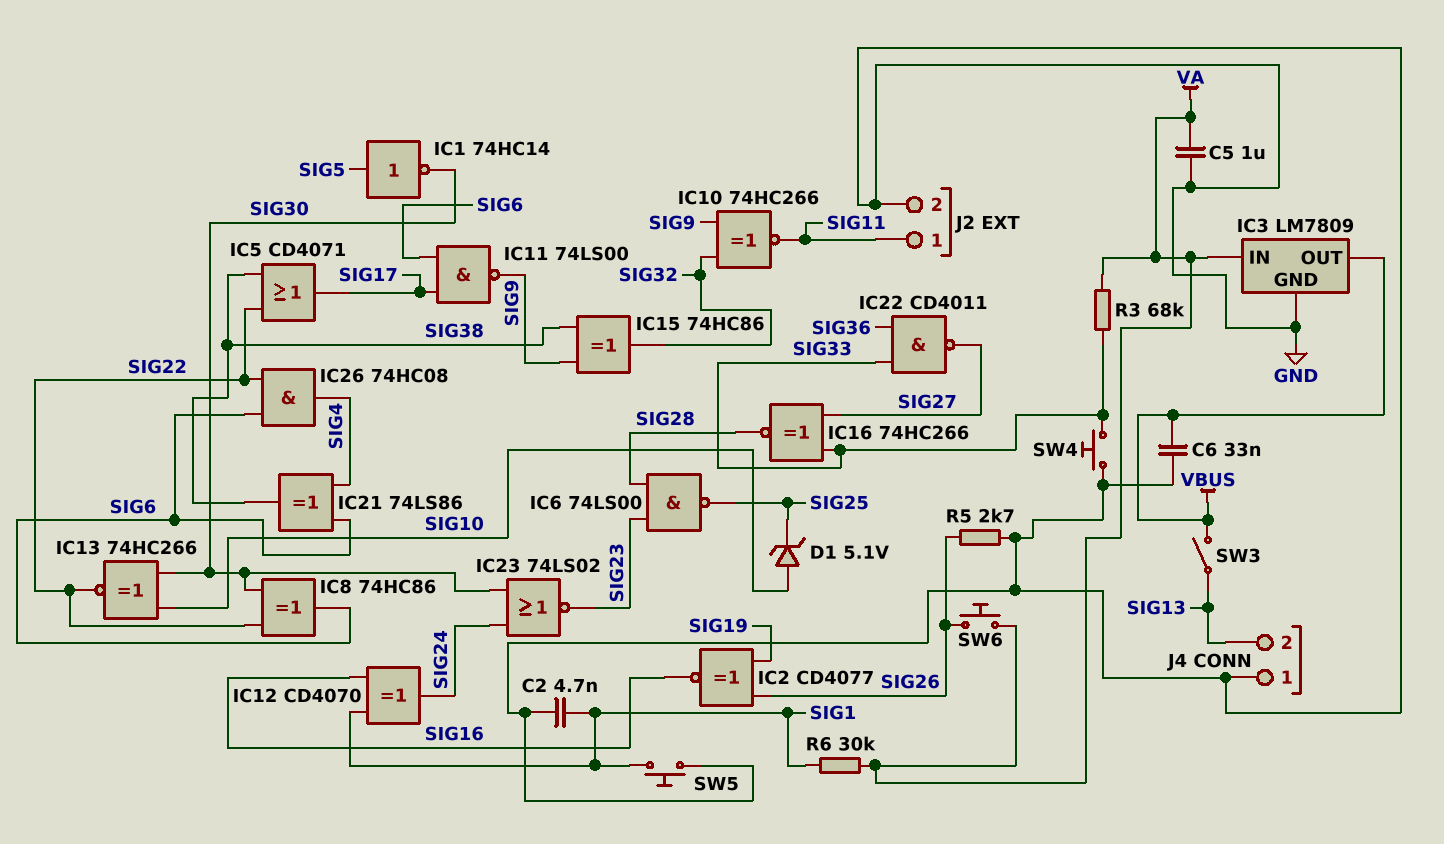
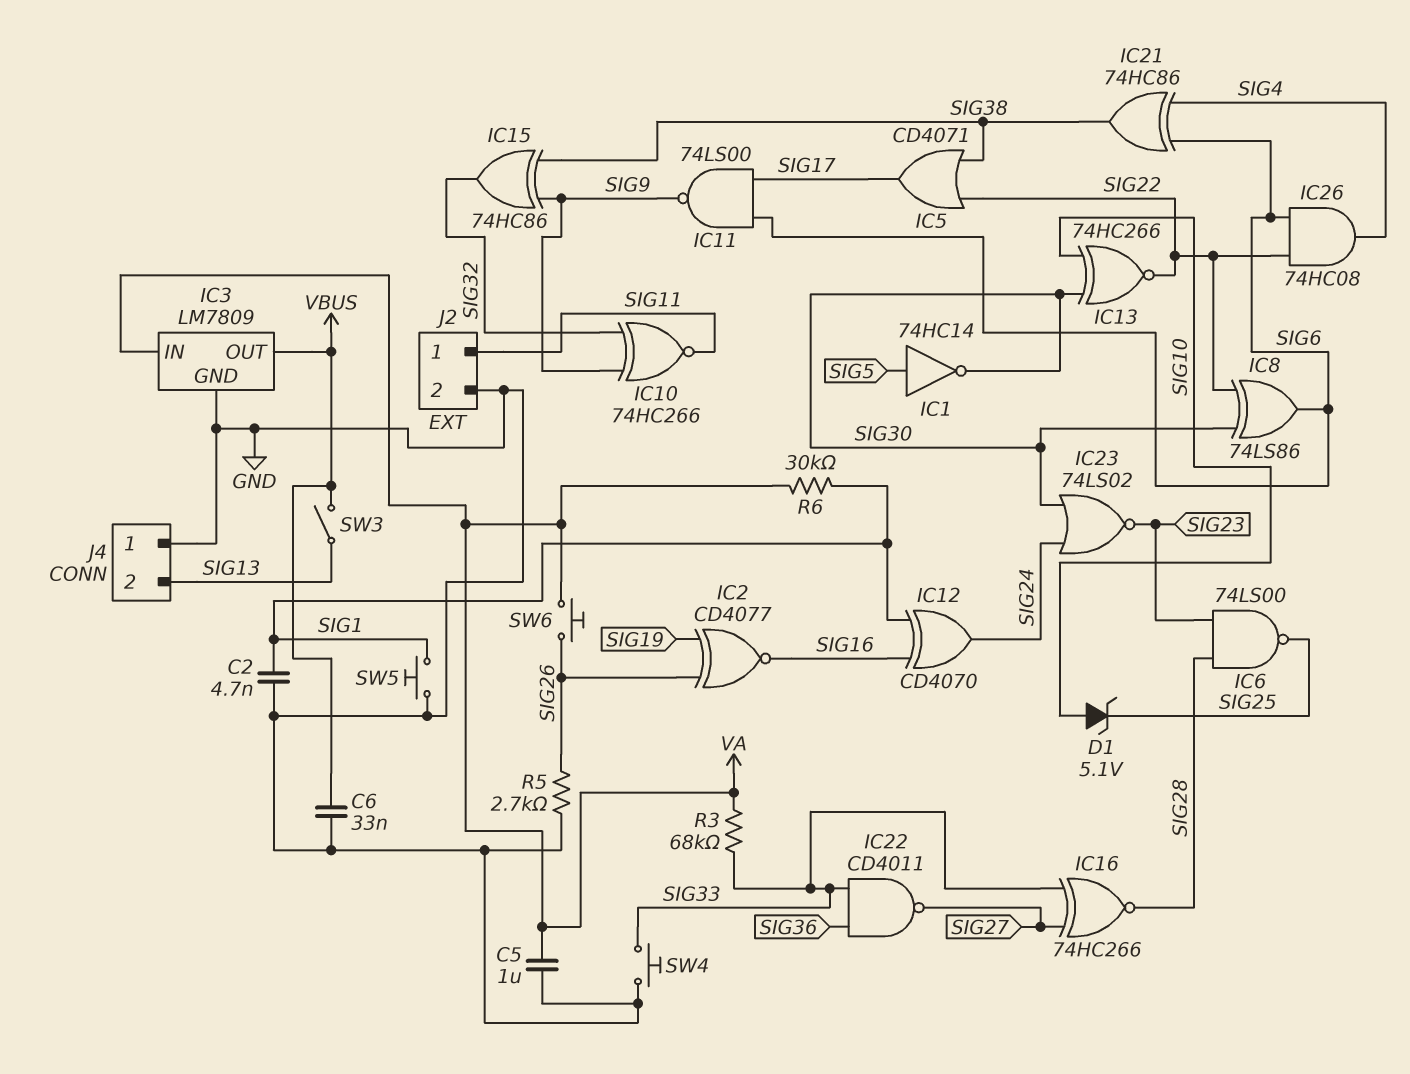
IC8: XOR 74HC86 (in SIG22, in SIG30, out SIG6) -> XOR 74LS86 (in SIG22, in SIG30, out SIG6)
IC21: XOR 74LS86 (in SIG4, in SIG6, out SIG38) -> XOR 74HC86 (in SIG4, in SIG6, out SIG38)

